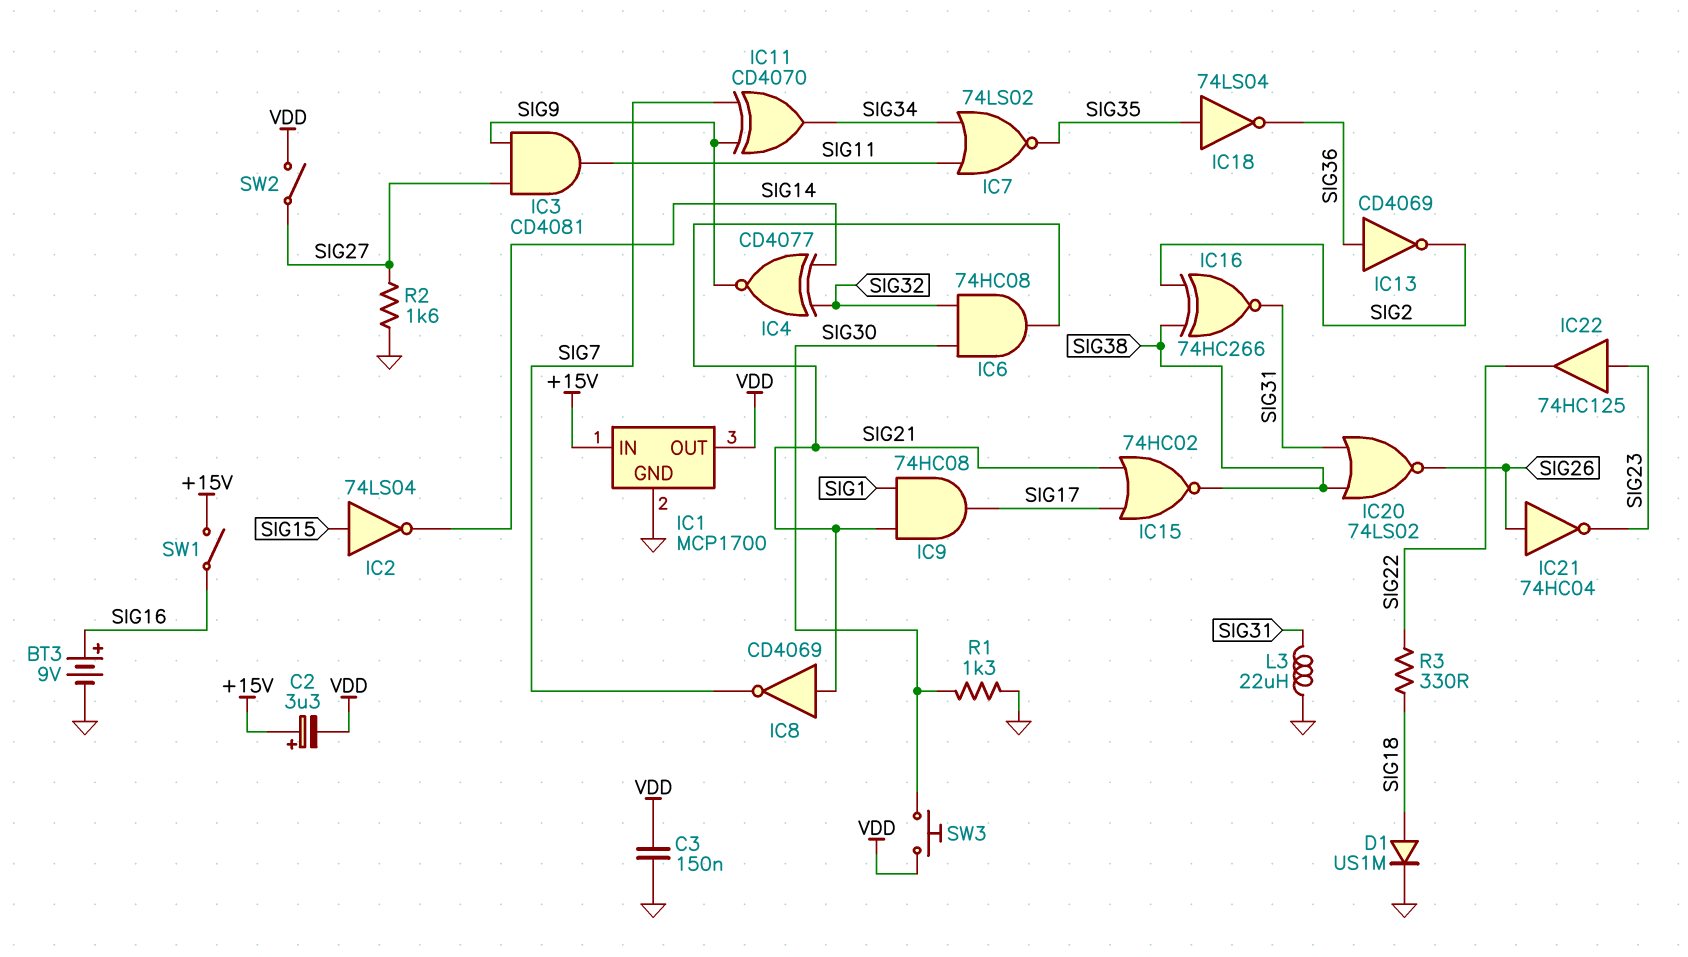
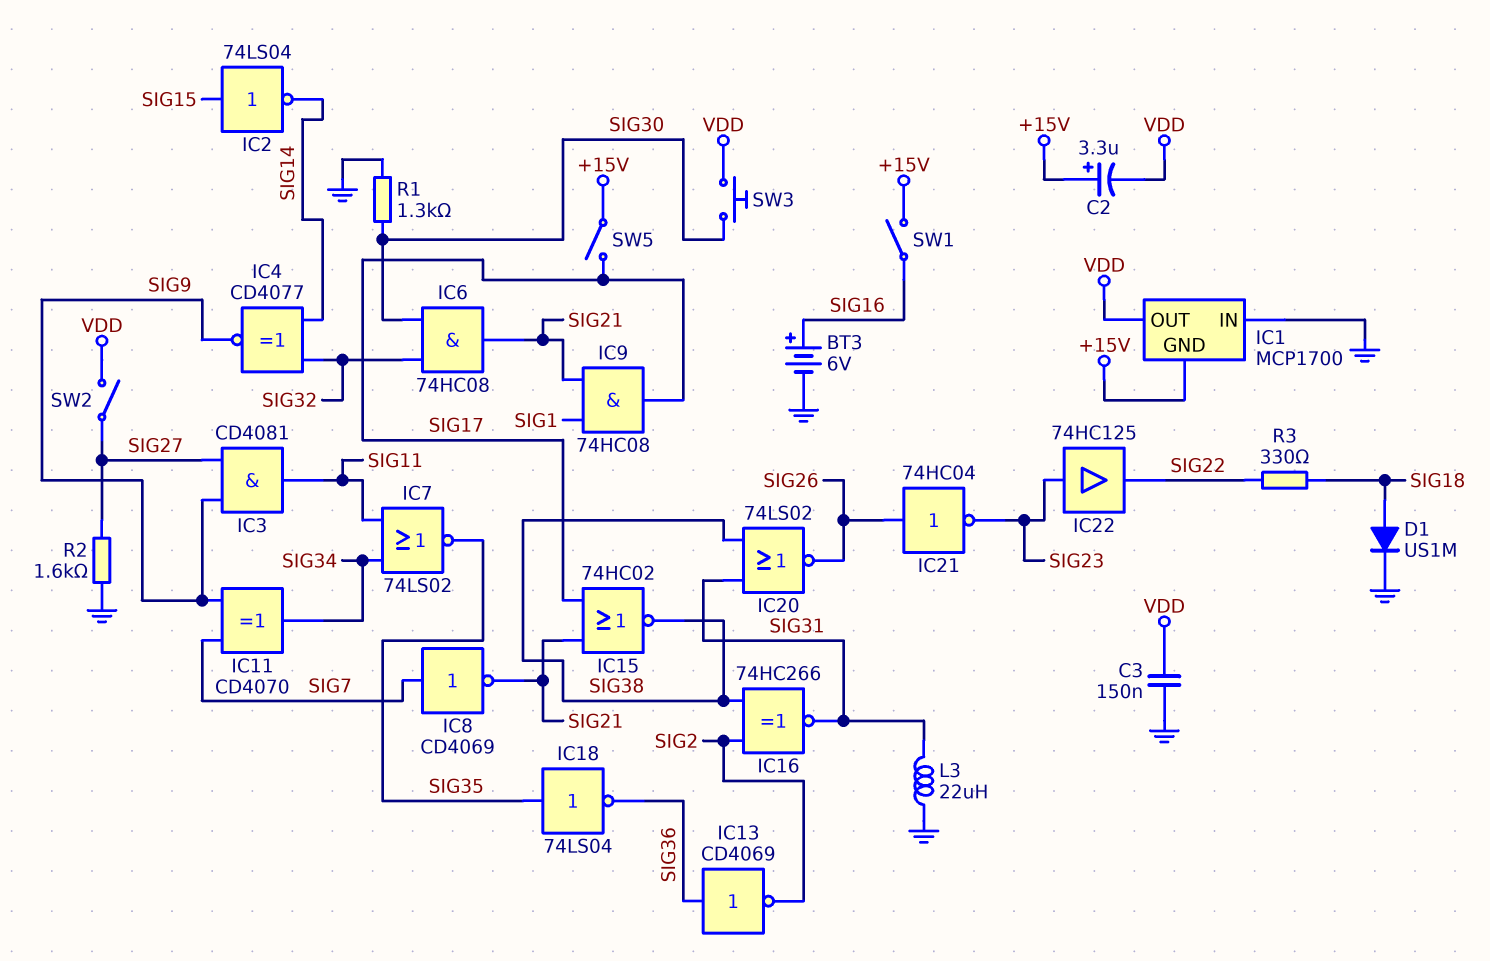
BT3: 9V (plus SIG16, minus GND) -> 6V (plus SIG16, minus GND)
IC1 pin GND: GND -> +15V
IC1 pin IN: +15V -> GND
IC8: NOT CD4069 (in SIG21, out SIG7) -> NOT CD4069 (in SIG7, out SIG21)
SW5: none -> switch (+15V, SIG17)

